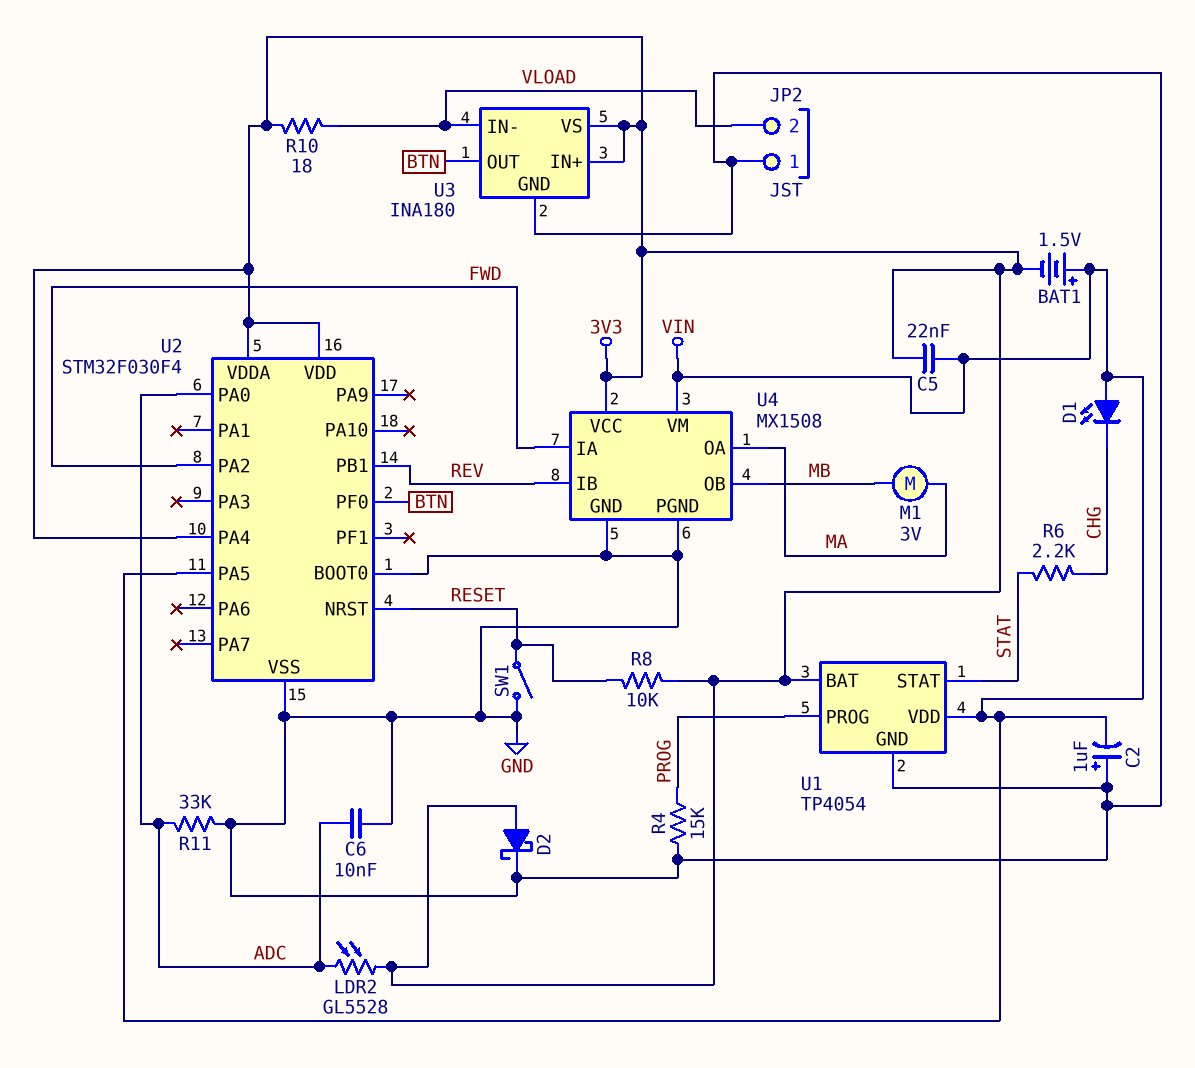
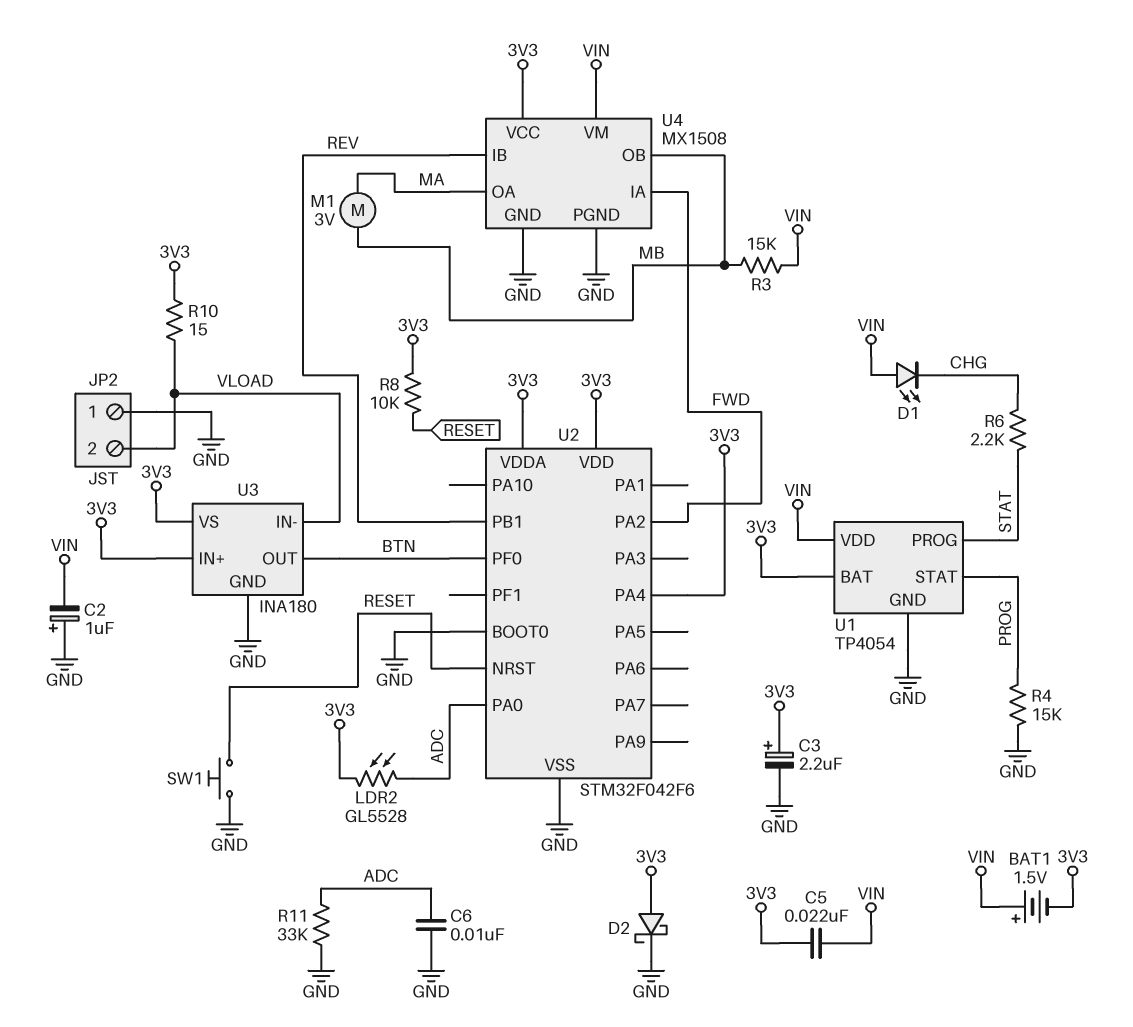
C3: none -> 2.2uF (plus 3V3, minus GND)
R3: none -> 15k (MB, VIN)
R10: 18 (3V3, VLOAD) -> 15 (3V3, VLOAD)
SW1: switch (GND, RESET) -> button (GND, RESET)
U1 pin PROG: PROG -> STAT
U1 pin STAT: STAT -> PROG
U2: STM32F030F4 -> STM32F042F6
U2 pin PA5: VIN -> none

